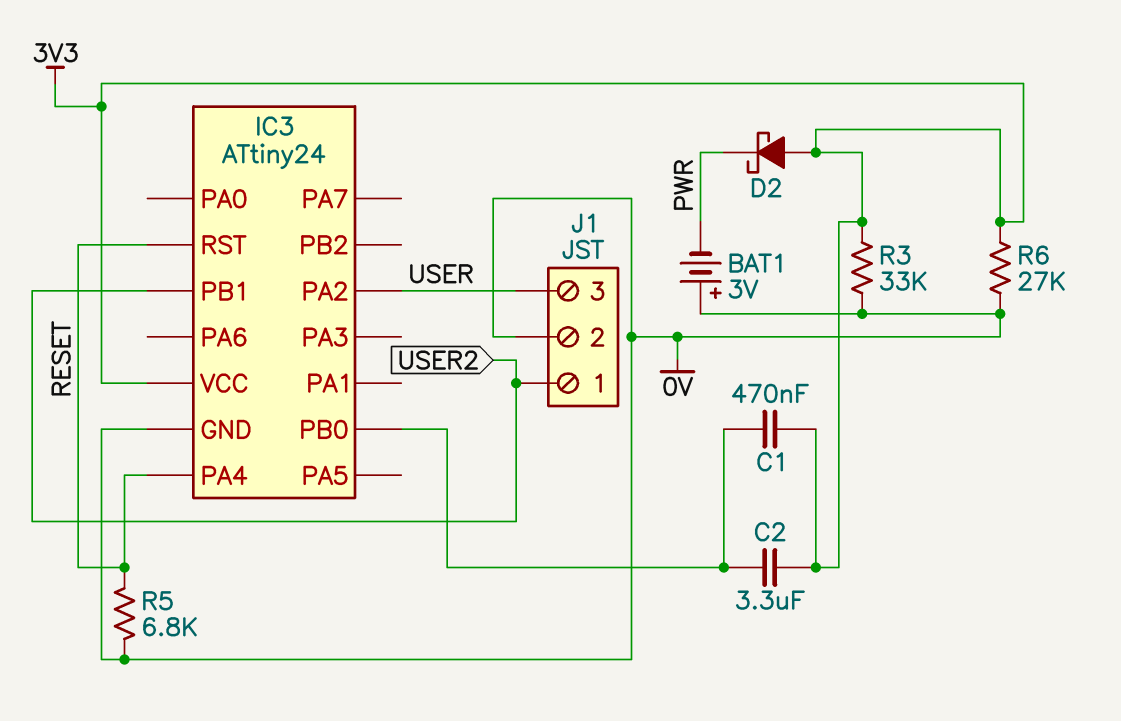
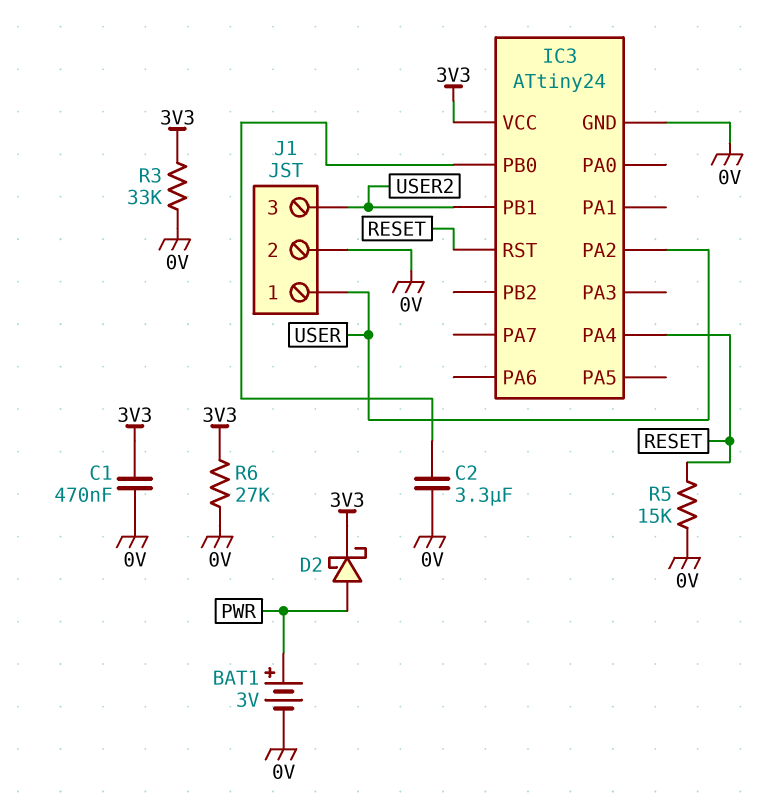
BAT1: 3V (plus 0V, minus PWR) -> 3V (plus PWR, minus 0V)
C1: 470nF (3V3, IC3/PB0) -> 470nF (0V, 3V3)
C2: 3.3uF (3V3, IC3/PB0) -> 3.3uF (0V, IC3/PB0)
D2: schottky (A 3V3, K PWR) -> schottky (A PWR, K 3V3)
J1 pin 1: USER2 -> USER
J1 pin 3: USER -> USER2
R5: 6.8k (0V, RESET) -> 15k (0V, RESET)

